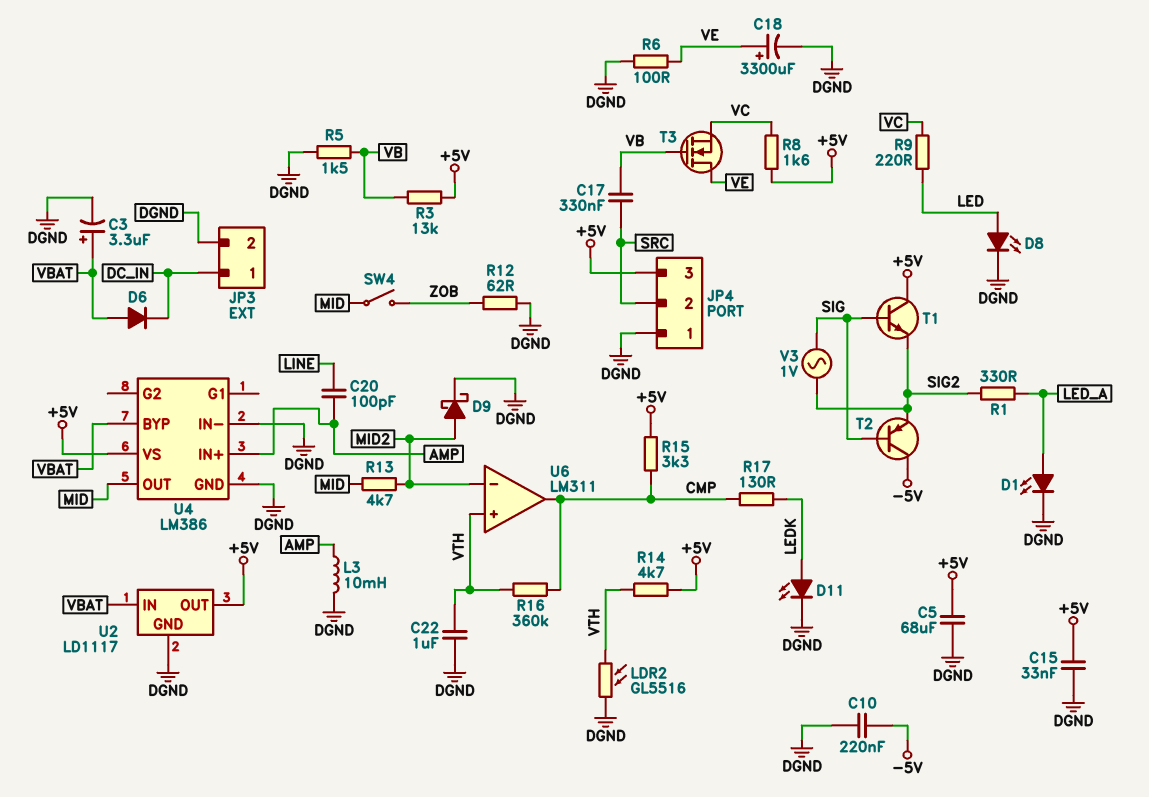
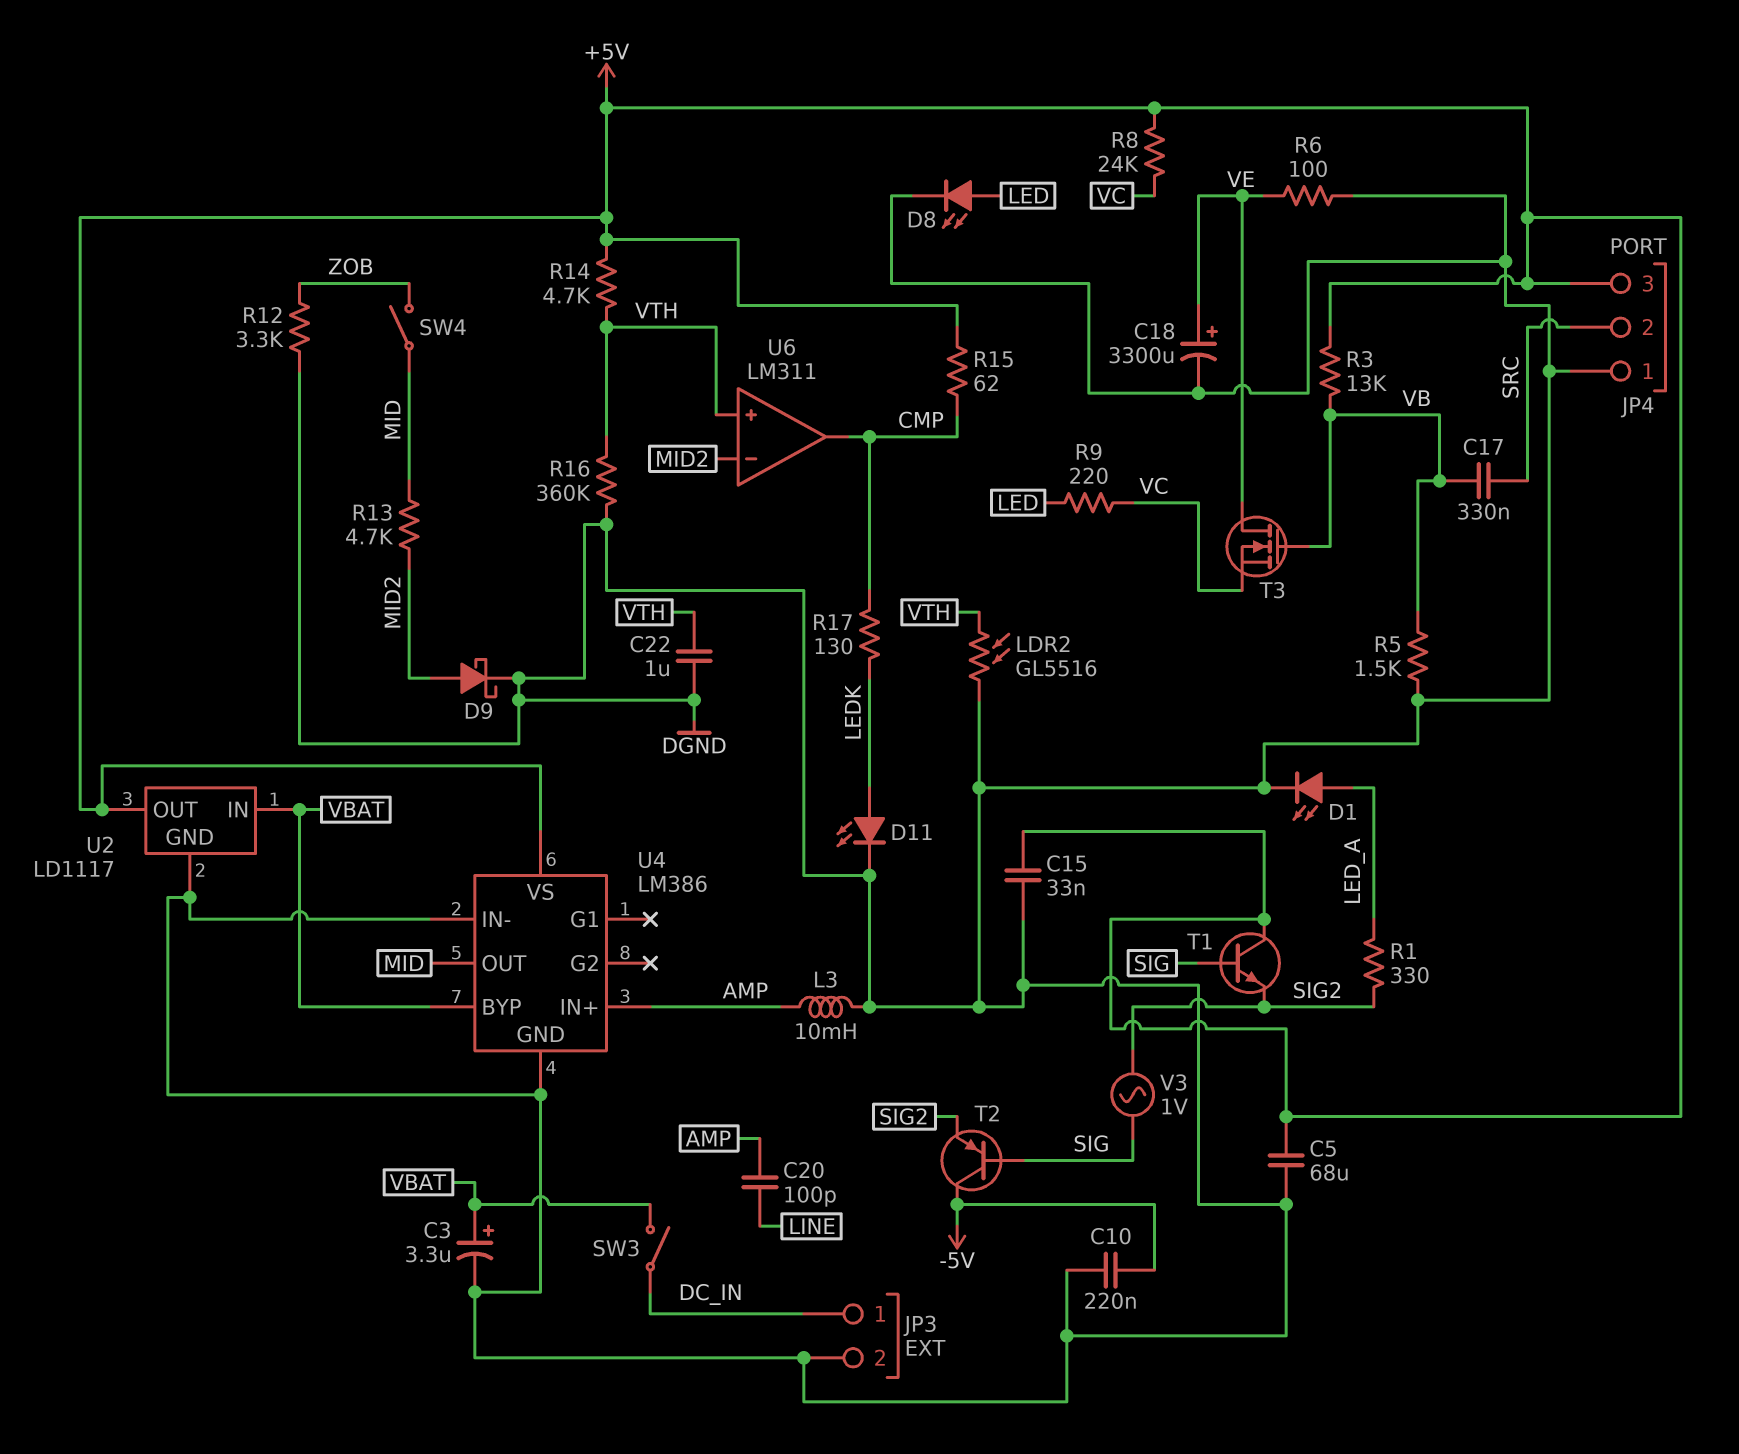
D6: diode (A VBAT, K DC_IN) -> none
R8: 1.6k (+5V, VC) -> 24k (+5V, VC)
R12: 62 (DGND, ZOB) -> 3.3k (DGND, ZOB)
R15: 3.3k (+5V, CMP) -> 62 (+5V, CMP)
R16: 360k (CMP, VTH) -> 360k (DGND, VTH)
SW3: none -> switch (DC_IN, VBAT)

